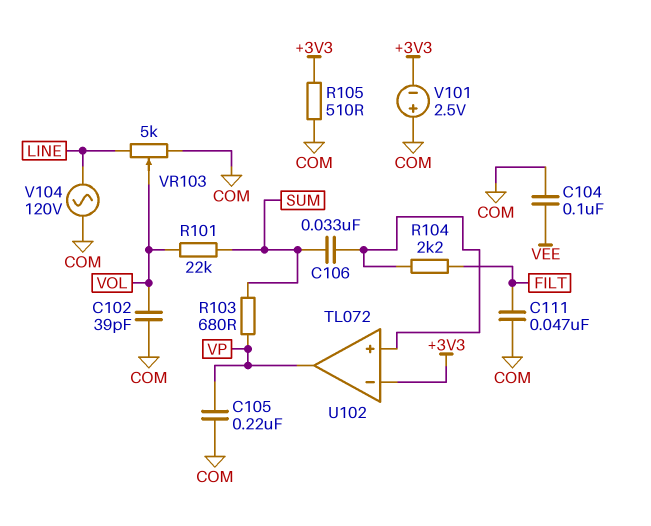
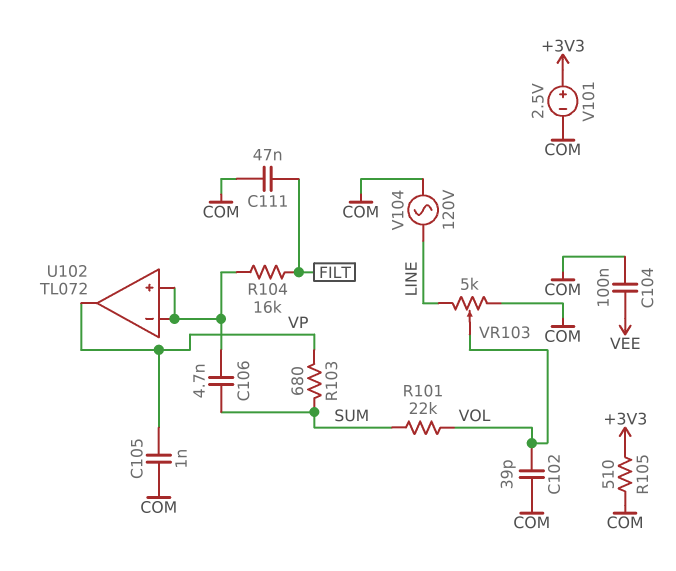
C105: 220nF (COM, VP) -> 1nF (COM, VP)
C106: 33nF (SUM, U102/in+) -> 4.7nF (SUM, U102/in+)
R104: 2.2k (FILT, U102/in+) -> 16k (FILT, U102/in+)
U102 pin in-: +3V3 -> U102/in+
V101: 2.5V (plus COM, minus +3V3) -> 2.5V (plus +3V3, minus COM)

